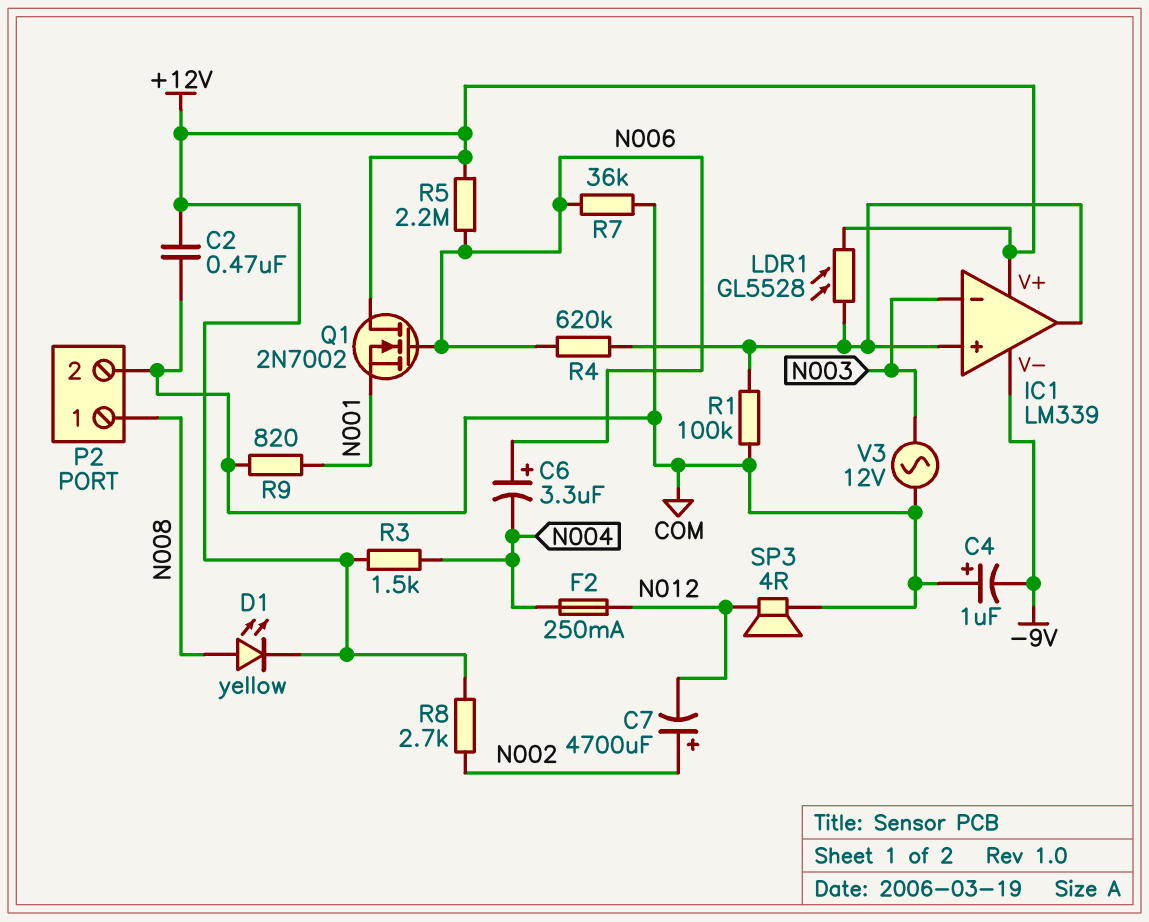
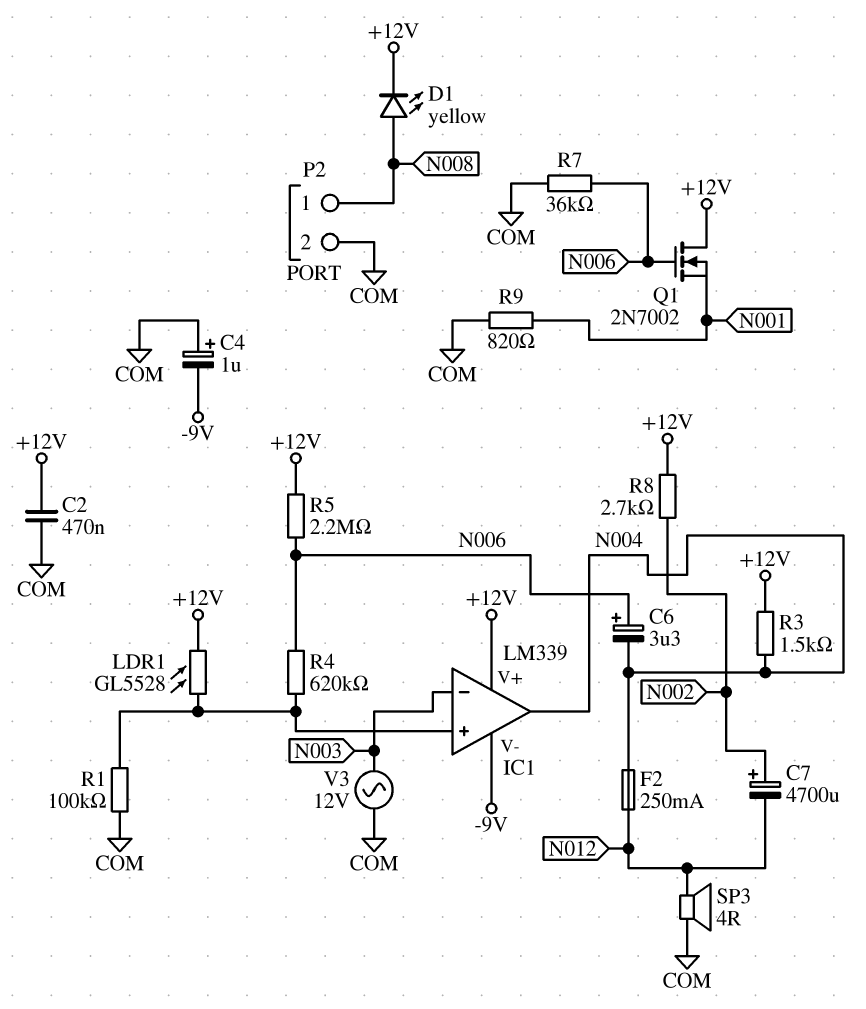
IC1 pin out: IC1/in+ -> N004

